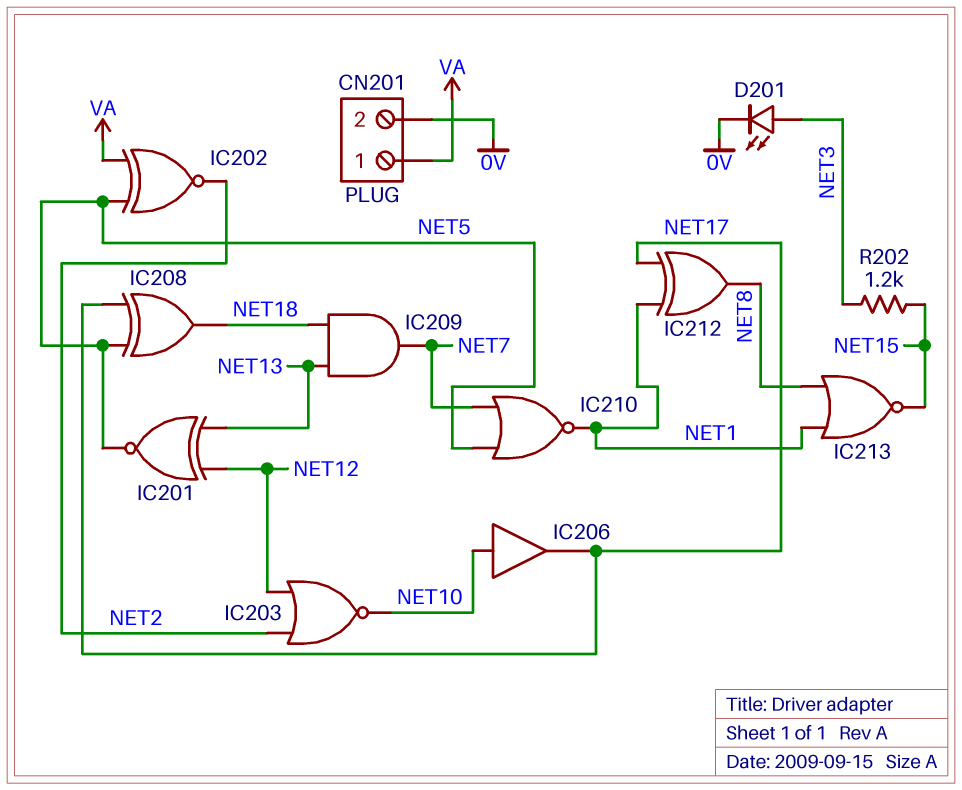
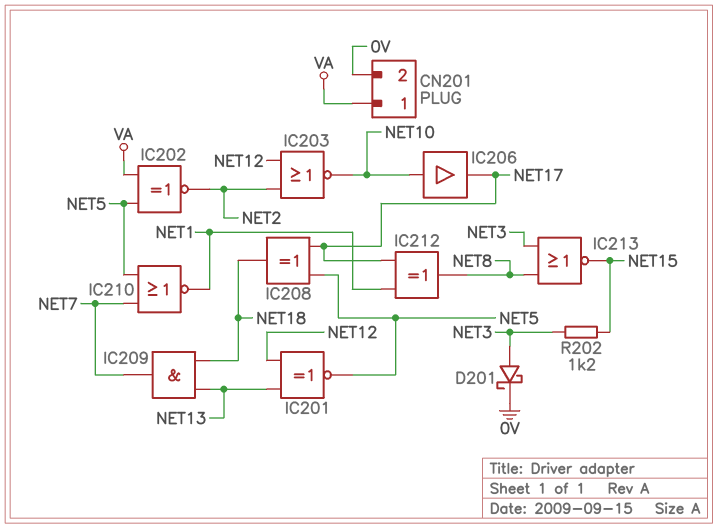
D201: LED (A NET3, K 0V) -> schottky (A NET3, K 0V)
IC213: NOR (in NET1, in NET8, out NET15) -> NOR (in NET3, in NET8, out NET15)

